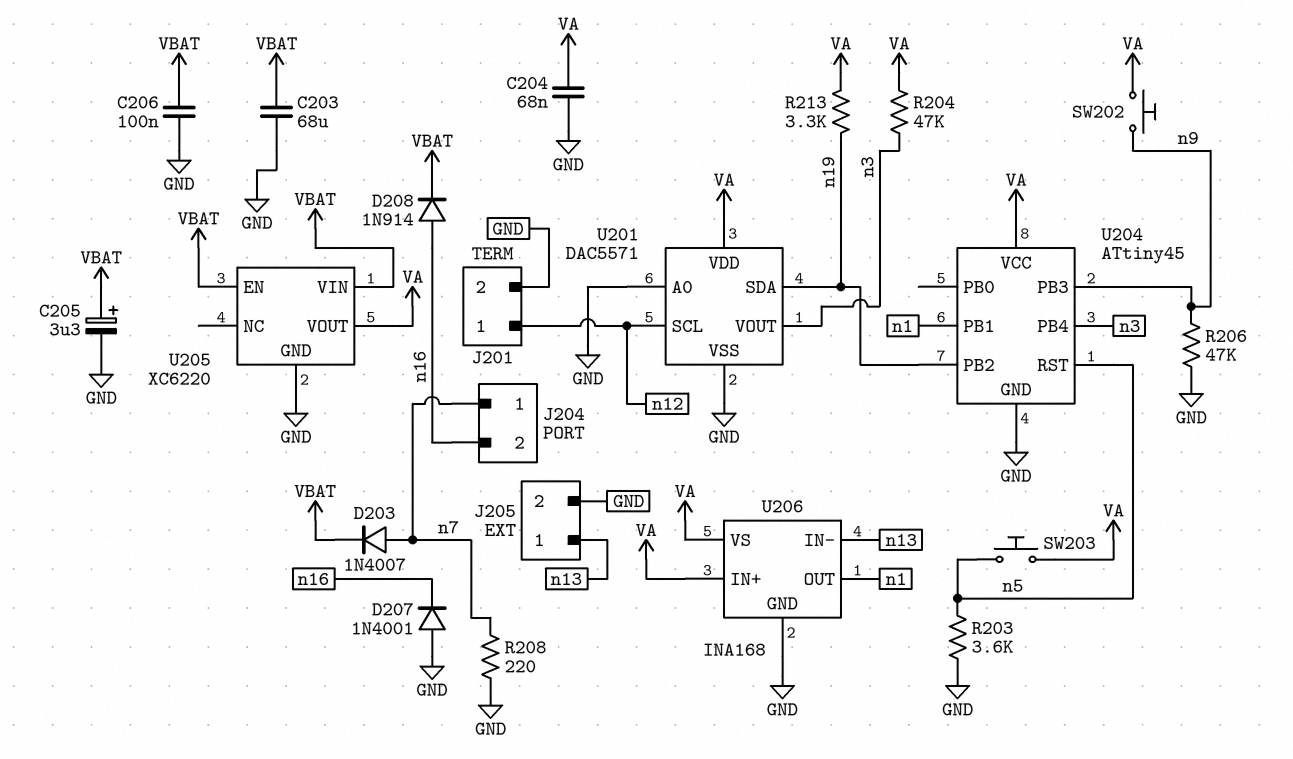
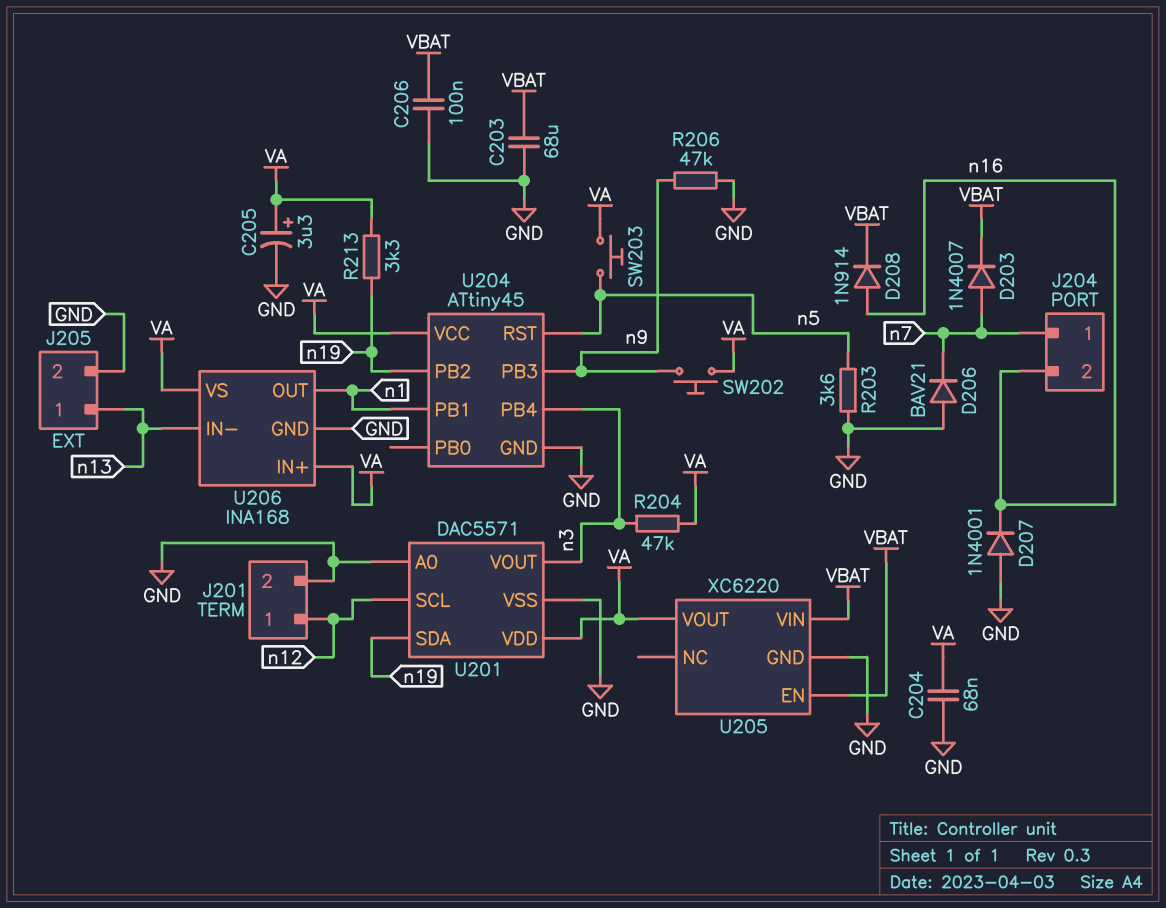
C205: 3.3uF (plus VBAT, minus GND) -> 3.3uF (plus VA, minus GND)
D206: none -> diode BAV21 (A GND, K n7)
R208: 220 (GND, n7) -> none

